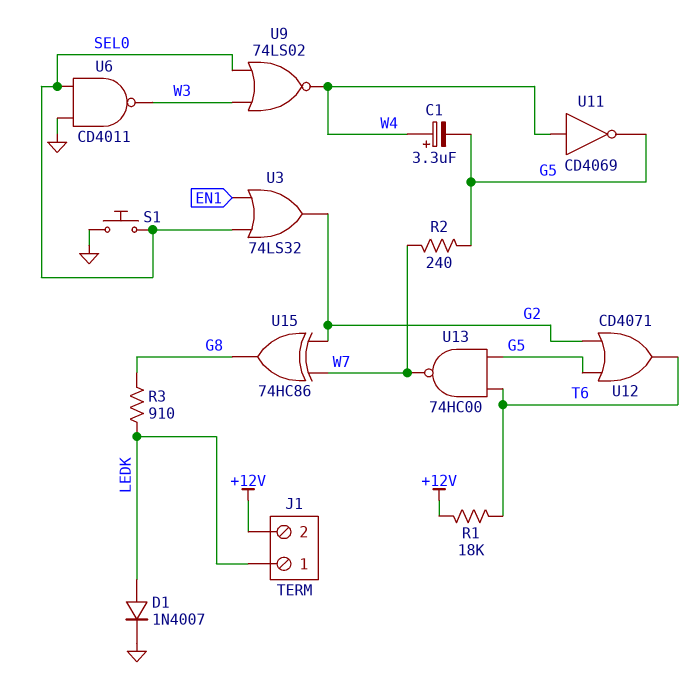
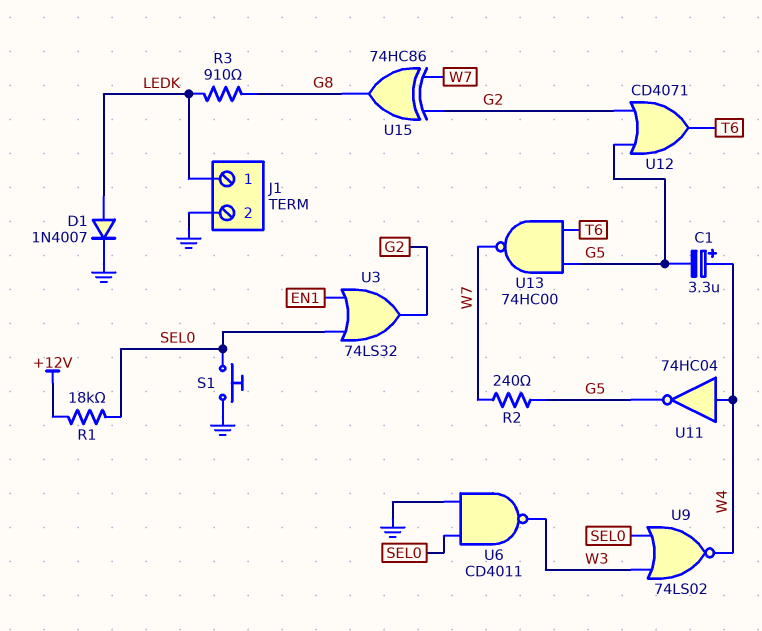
J1 pin 2: +12V -> GND
R1: 18k (+12V, T6) -> 18k (+12V, SEL0)
U11: NOT CD4069 (in W4, out G5) -> NOT 74HC04 (in W4, out G5)

